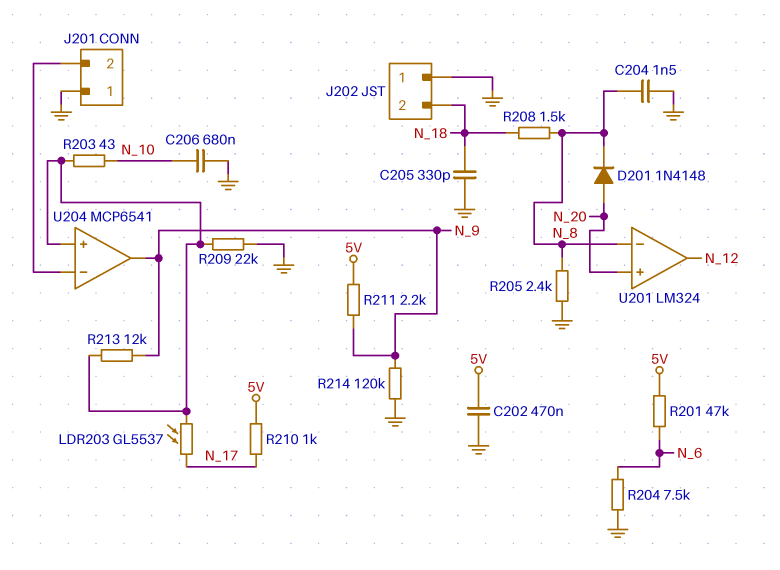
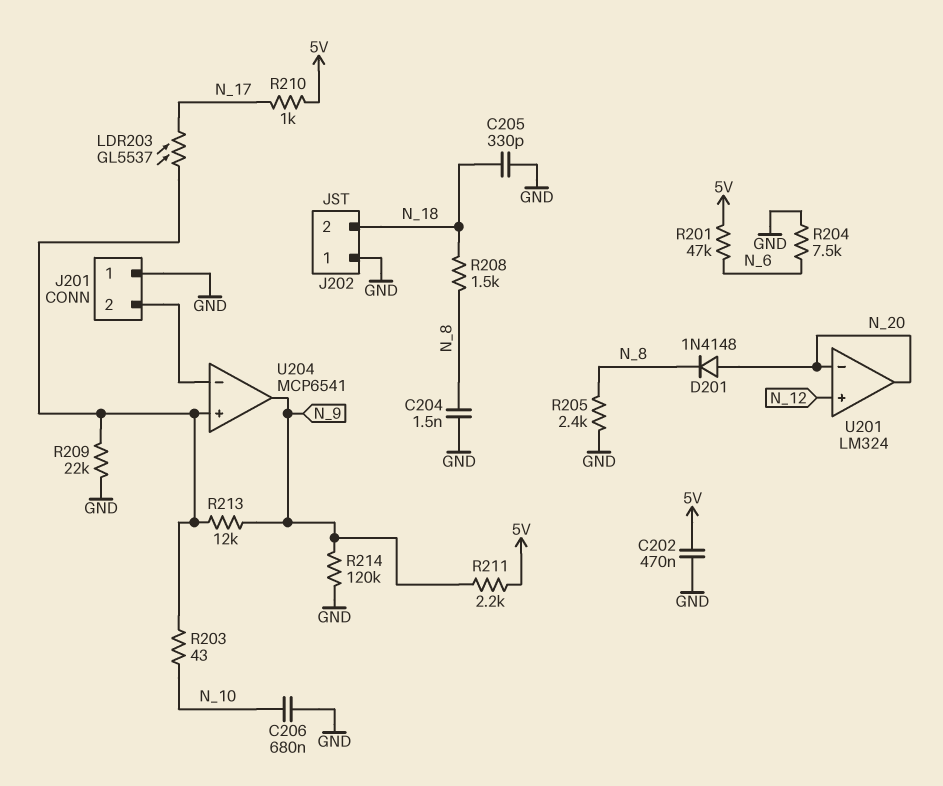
U201 pin in+: N_20 -> N_12
U201 pin in-: N_8 -> N_20
U201 pin out: N_12 -> N_20

